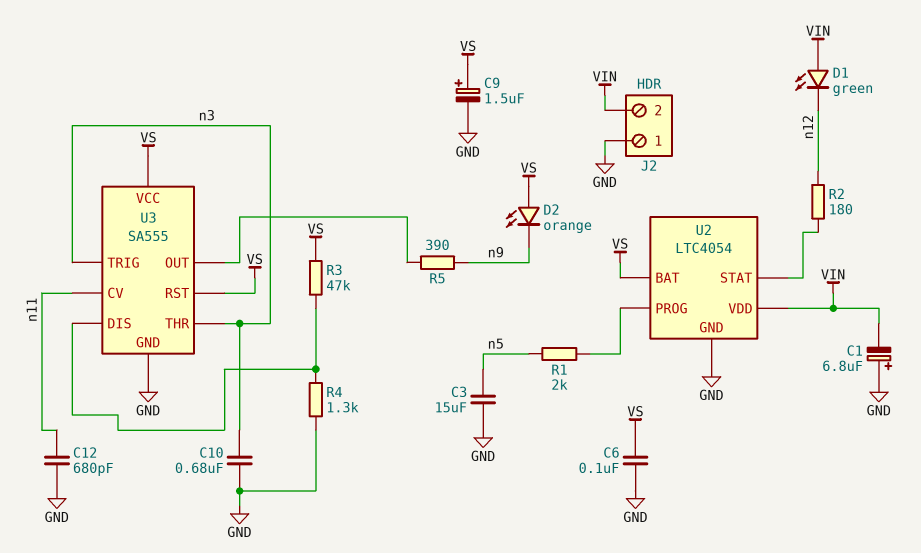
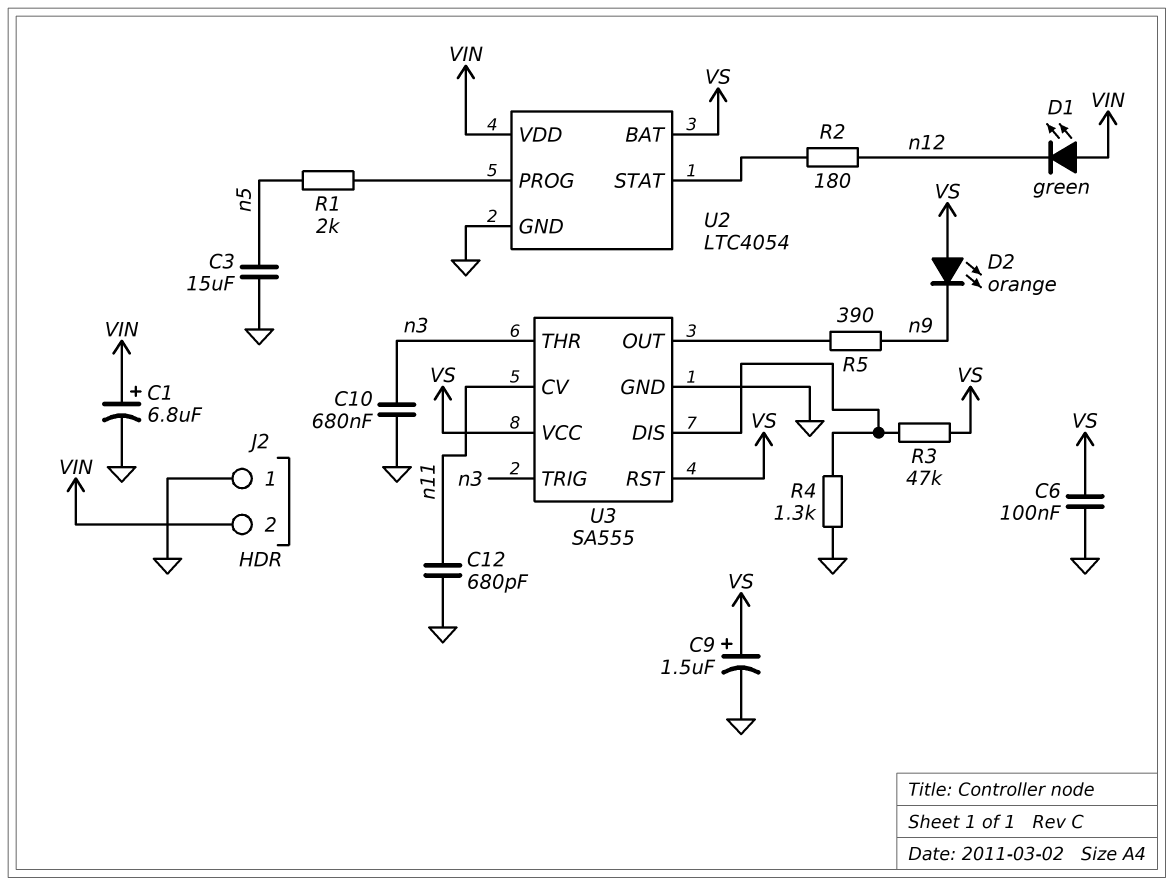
C1: 6.8uF (plus GND, minus VIN) -> 6.8uF (plus VIN, minus GND)

